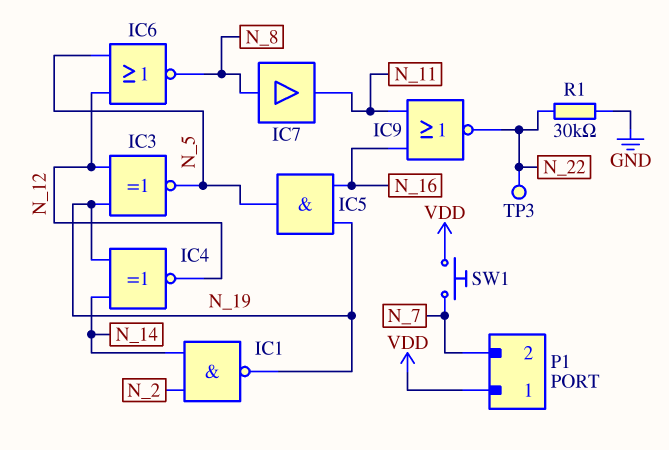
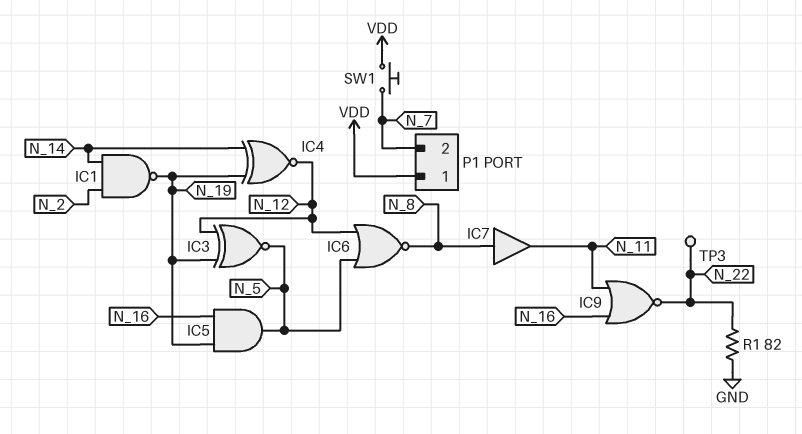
R1: 30k (GND, N_22) -> 82 (GND, N_22)

